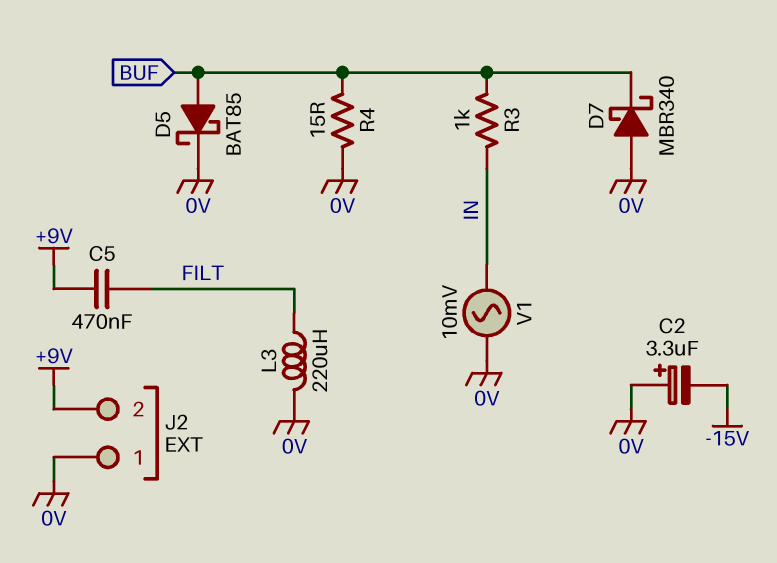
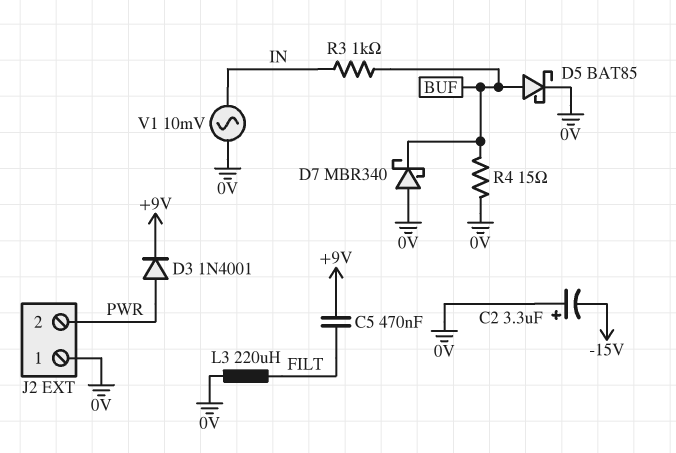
D3: none -> diode 1N4001 (A PWR, K +9V)
J2 pin 2: +9V -> PWR

